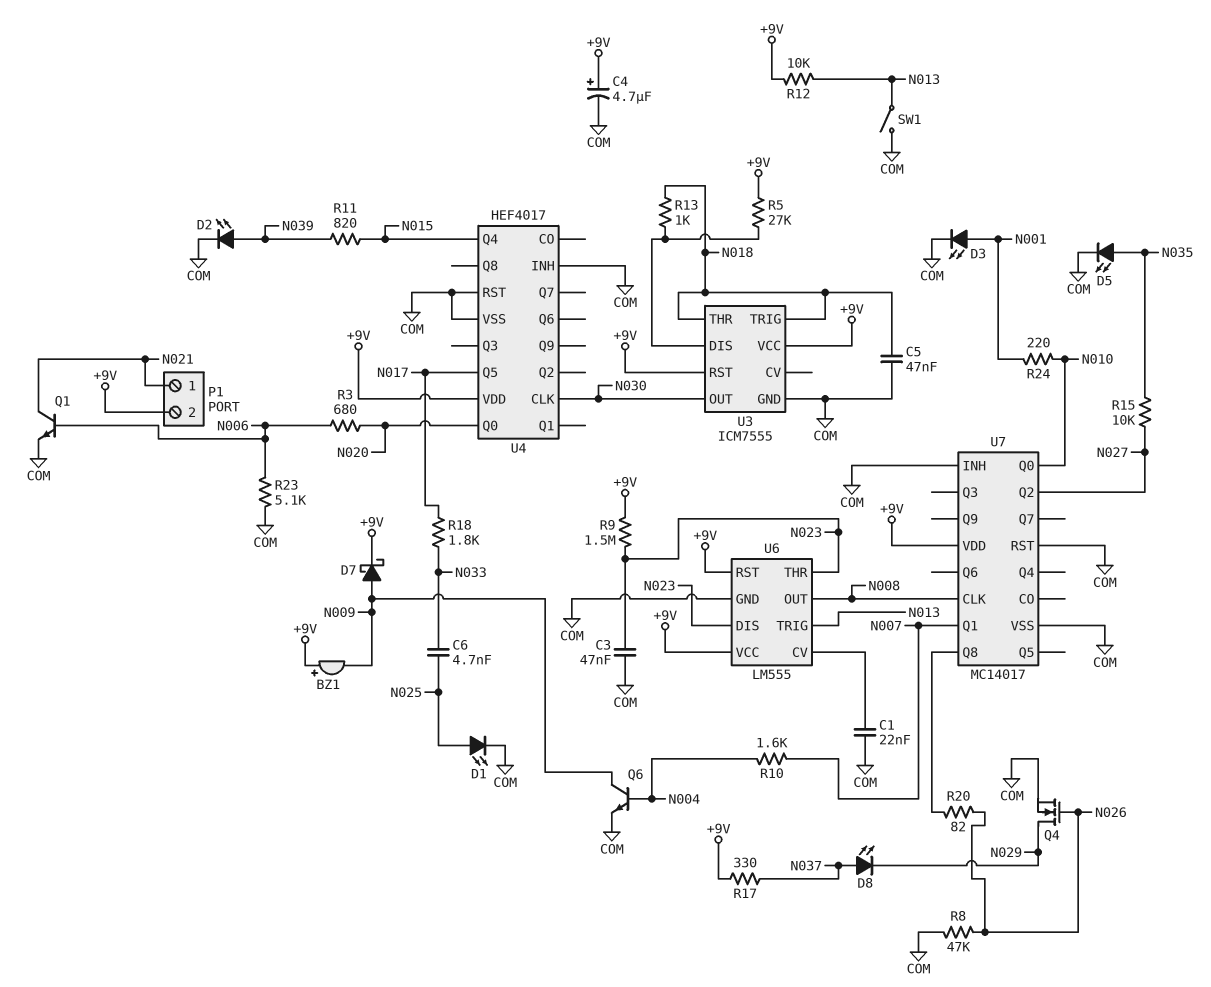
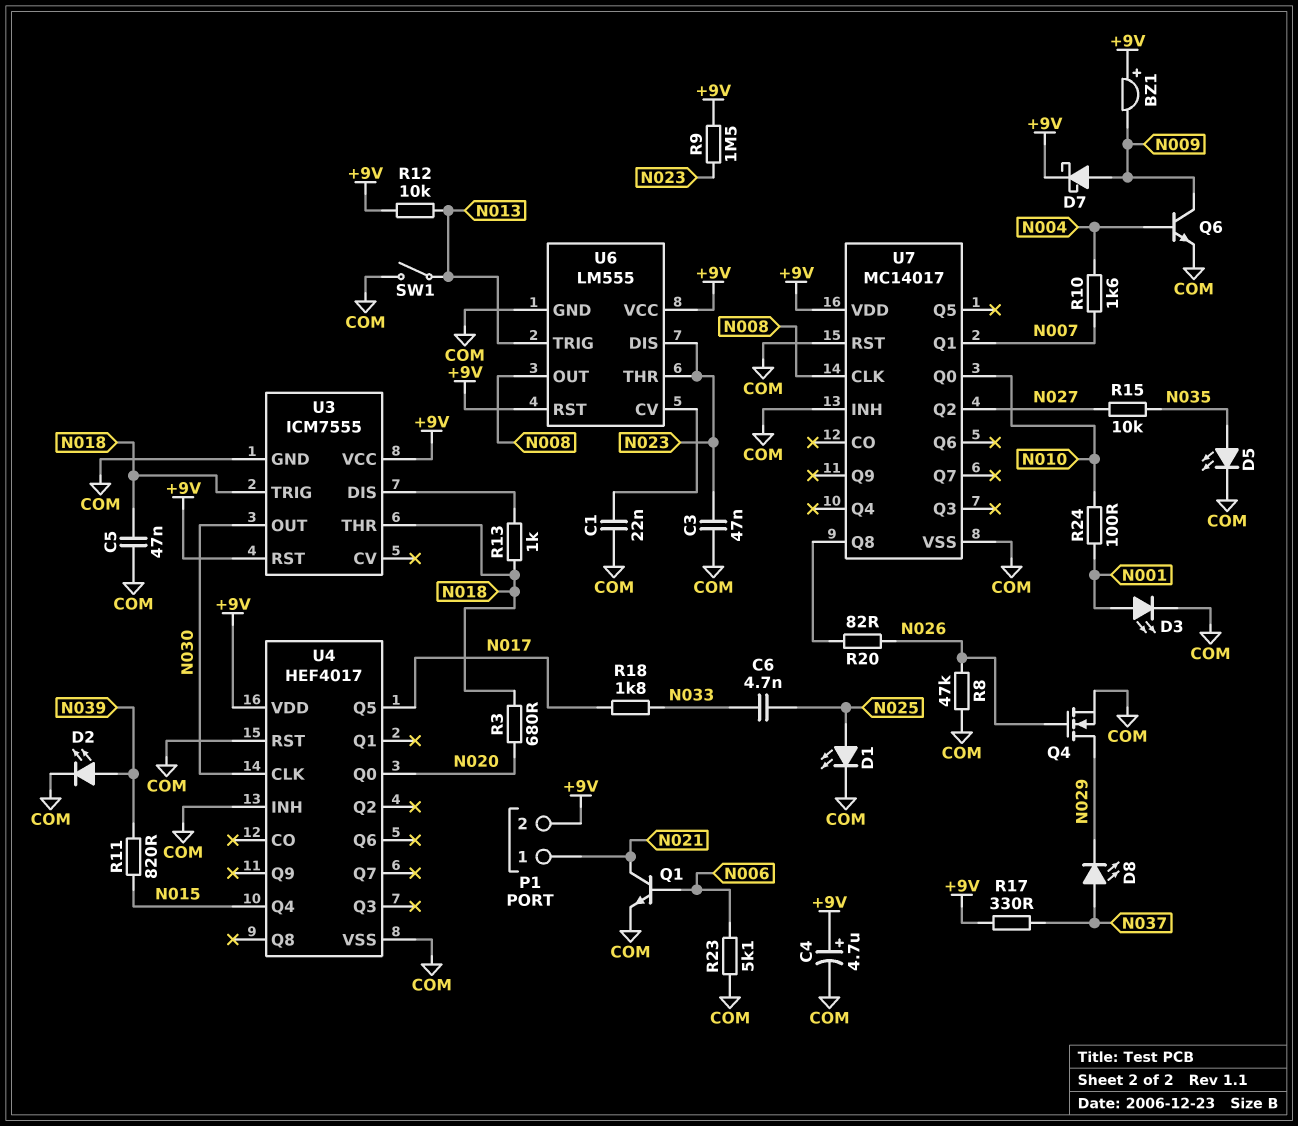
R3: 680 (N006, N020) -> 680 (N018, N020)
R5: 27k (+9V, U3/DIS) -> none
R24: 220 (N001, N010) -> 100 (N001, N010)

